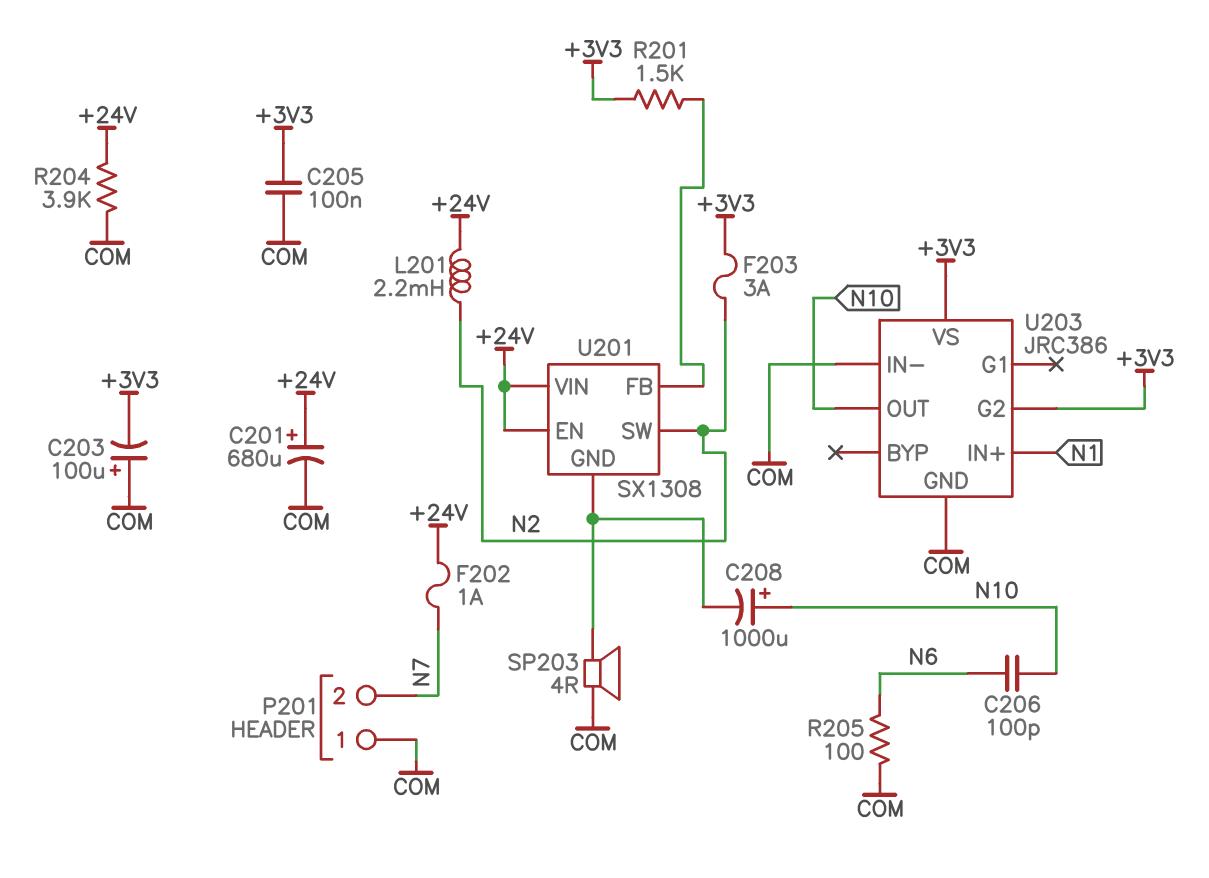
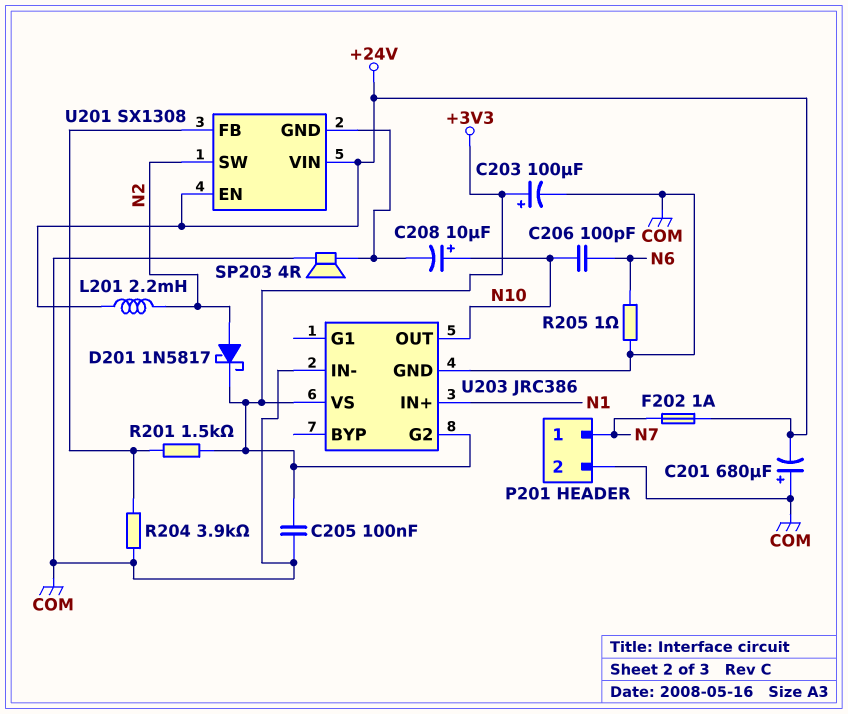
C201: 680uF (plus +24V, minus COM) -> 680uF (plus COM, minus +24V)
C203: 100uF (plus COM, minus +3V3) -> 100uF (plus +3V3, minus COM)
C208: 1000uF (plus N10, minus U201/GND) -> 10uF (plus N10, minus U201/GND)
D201: none -> schottky 1N5817 (A N2, K +3V3)
F203: 3A (+3V3, N2) -> none
P201 pin 1: COM -> N7
P201 pin 2: N7 -> COM
R204: 3.9k (+24V, COM) -> 3.9k (COM, U201/FB)
R205: 100 (COM, N6) -> 1 (COM, N6)

